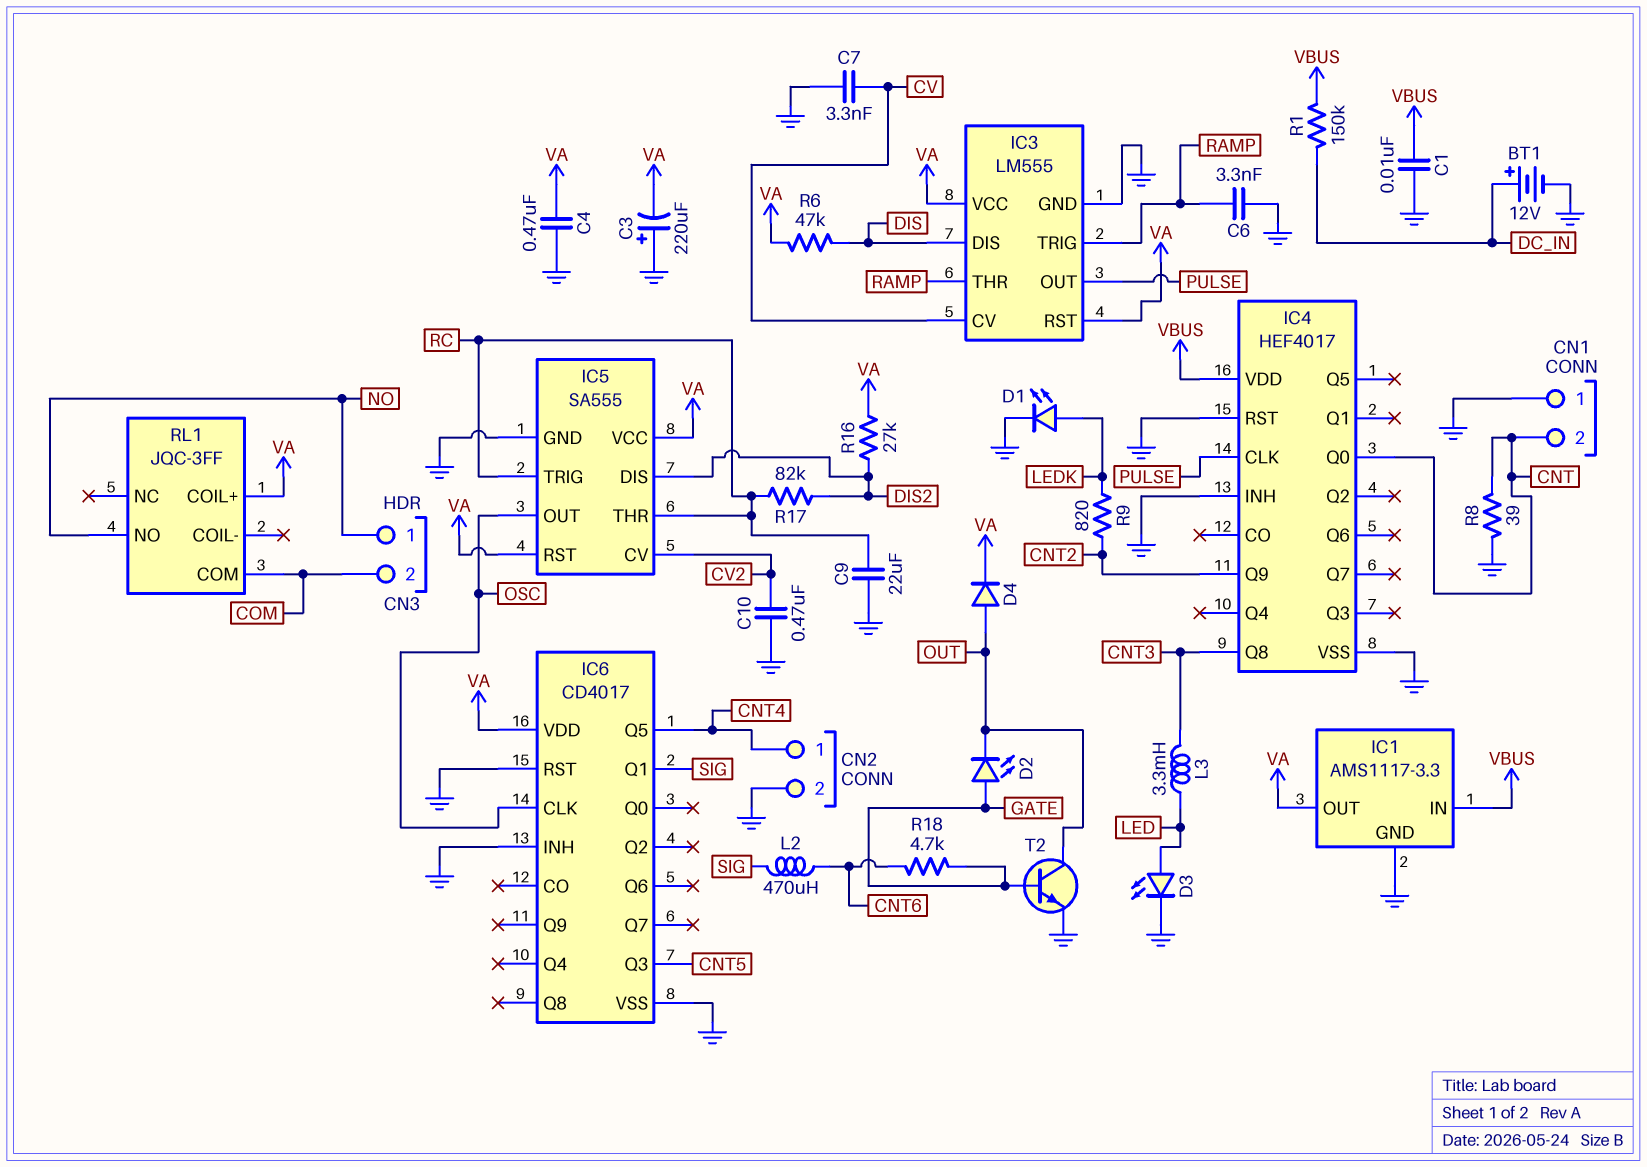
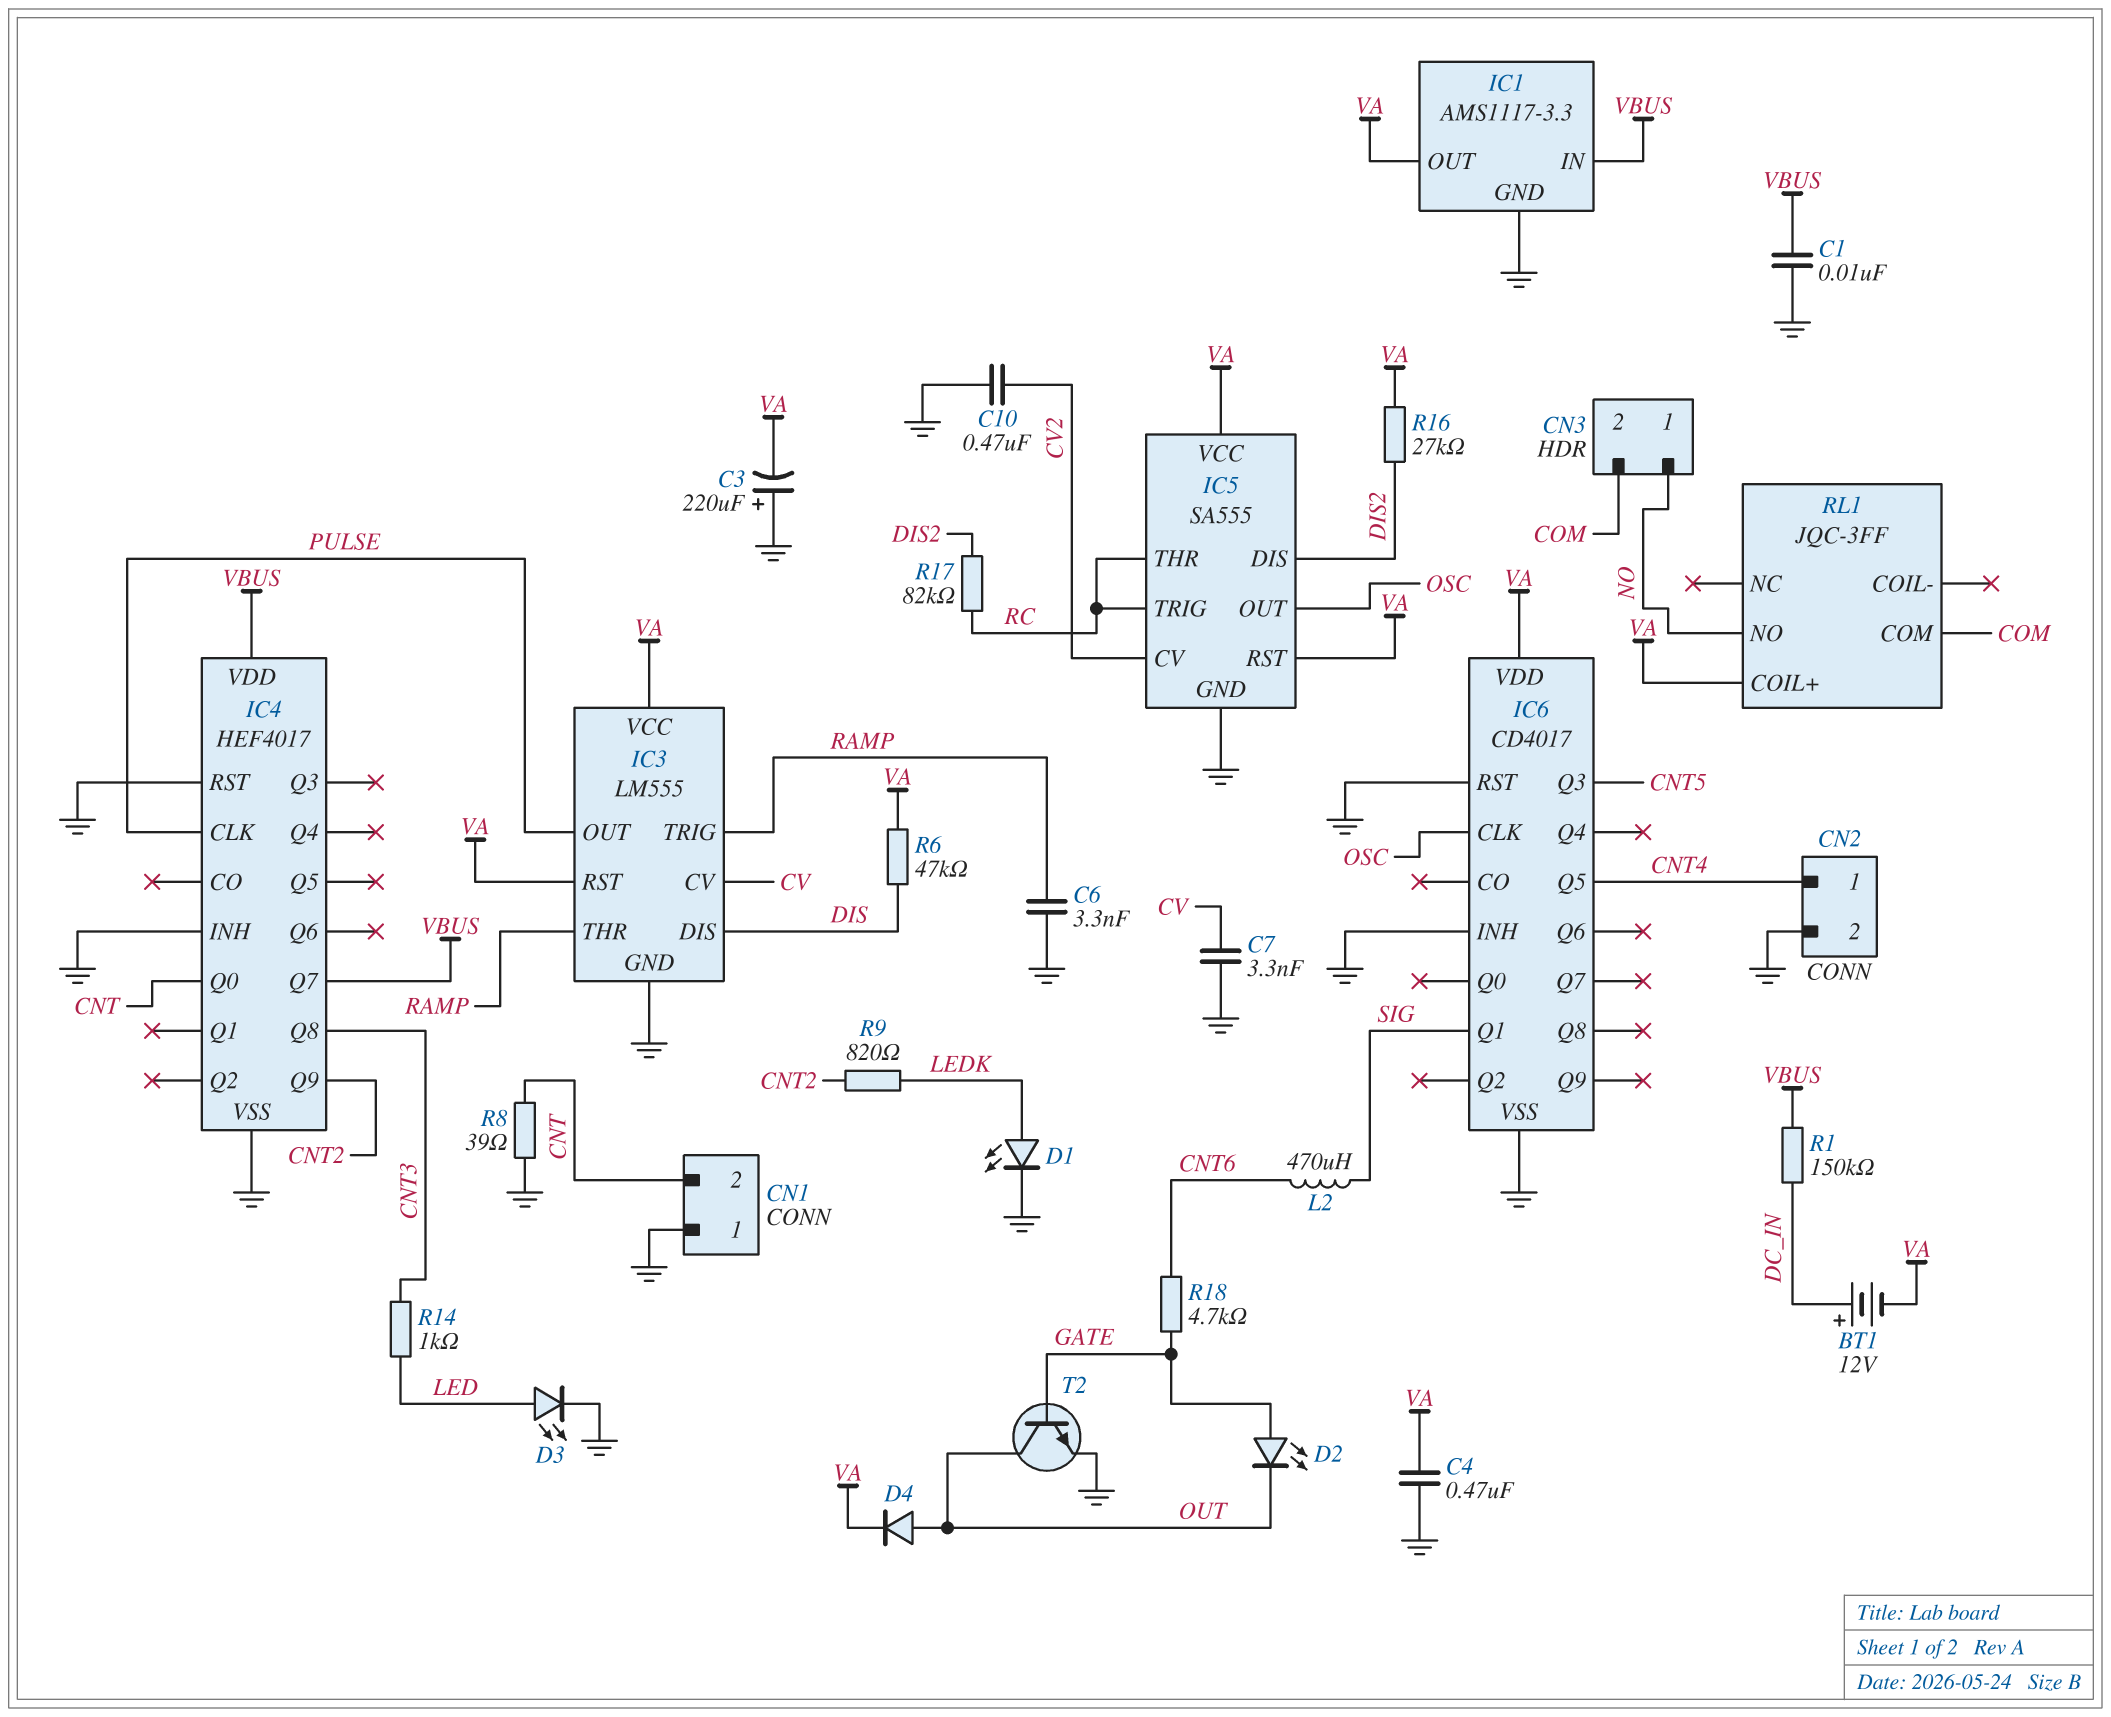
BT1: 12V (plus DC_IN, minus GND) -> 12V (plus DC_IN, minus VA)
C9: 22uF (GND, RC) -> none
IC4 pin Q7: none -> VBUS
L3: 3.3mH (CNT3, LED) -> none
R14: none -> 1k (CNT3, LED)

